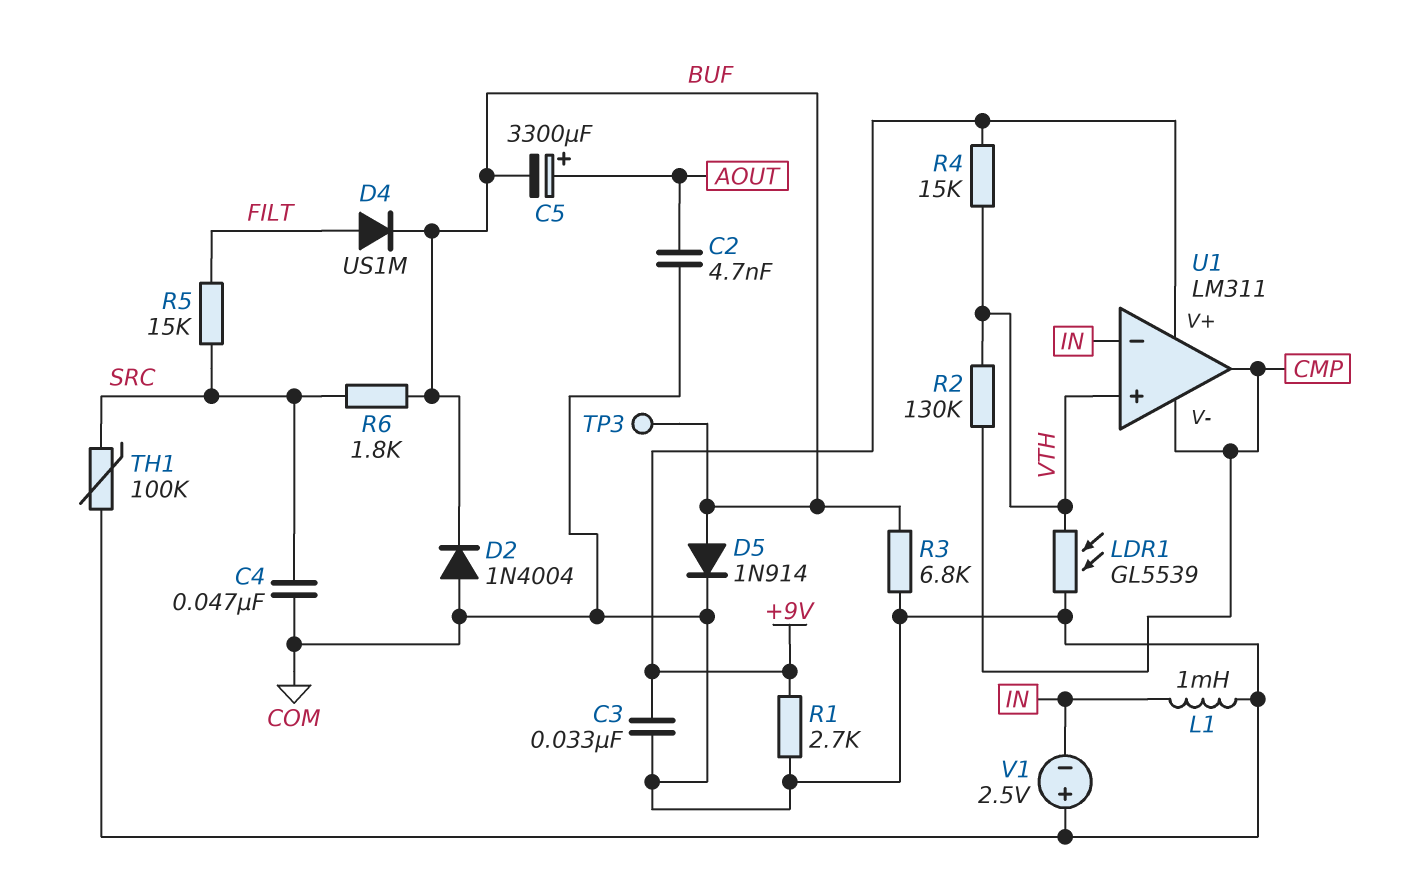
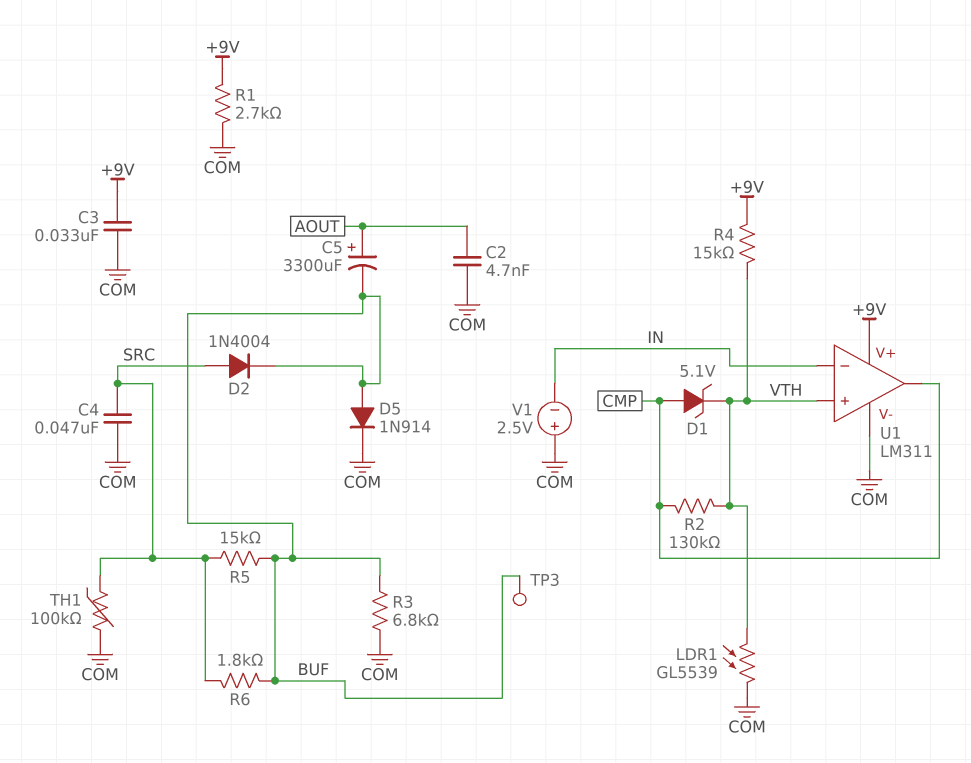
D1: none -> zener 5.1V (A CMP, K VTH)
D2: diode 1N4004 (A COM, K BUF) -> diode 1N4004 (A SRC, K BUF)
D4: diode US1M (A FILT, K BUF) -> none
L1: 1mH (COM, IN) -> none
R5: 15k (FILT, SRC) -> 15k (BUF, SRC)
U1 pin V-: CMP -> COM

